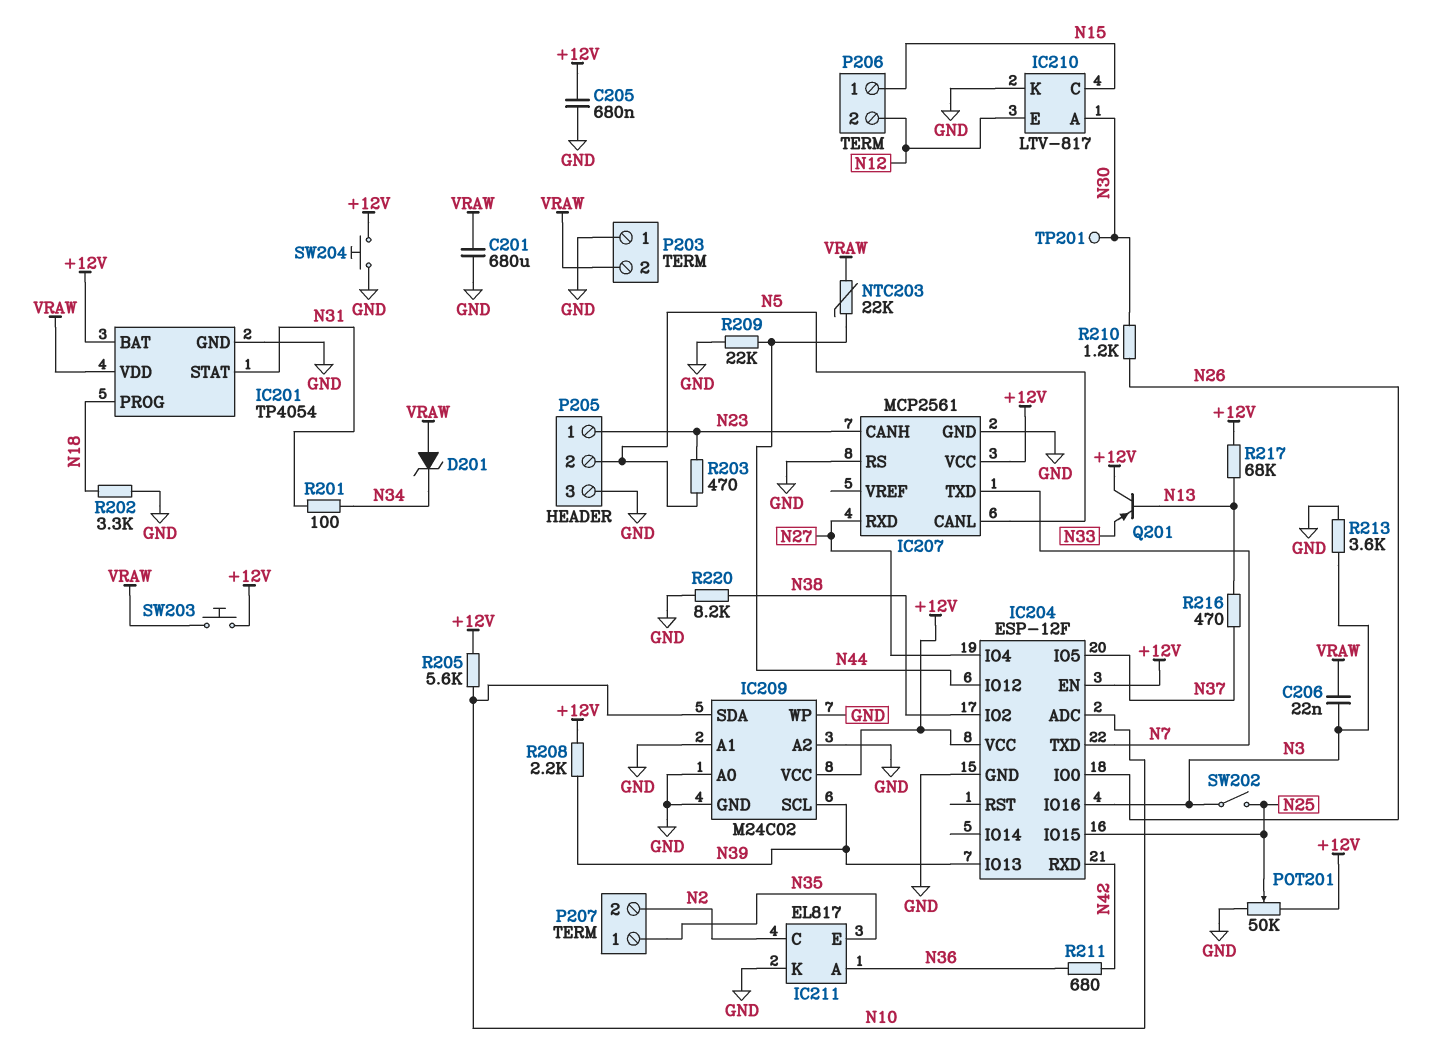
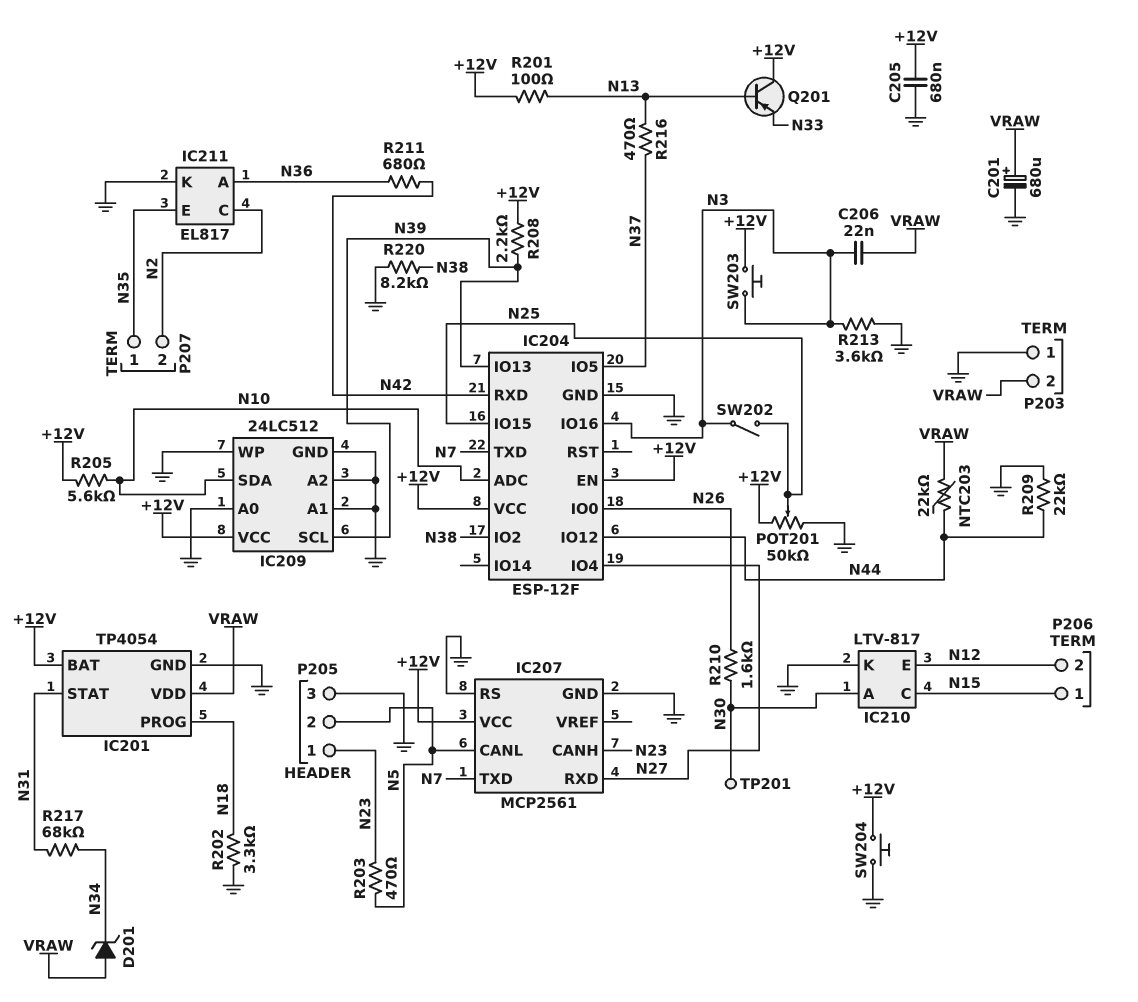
C201: 680uF (GND, VRAW) -> 680uF (plus VRAW, minus GND)
IC209: M24C02 -> 24LC512
R201: 100 (N31, N34) -> 100 (+12V, N13)
R210: 1.2k (N26, N30) -> 1.6k (N26, N30)
R217: 68k (+12V, N13) -> 68k (N31, N34)
SW203: button (+12V, VRAW) -> button (+12V, N3)

